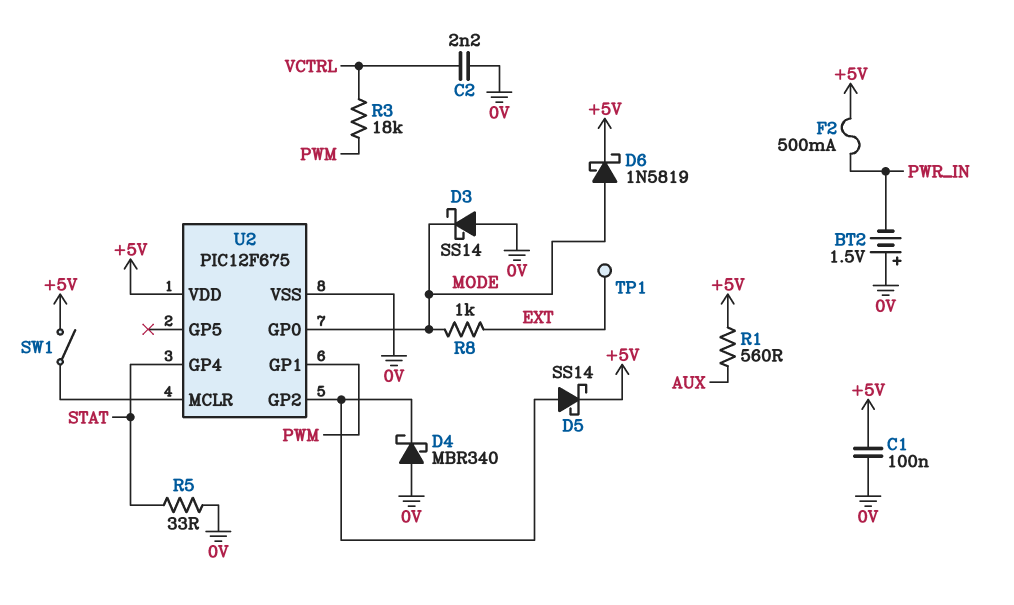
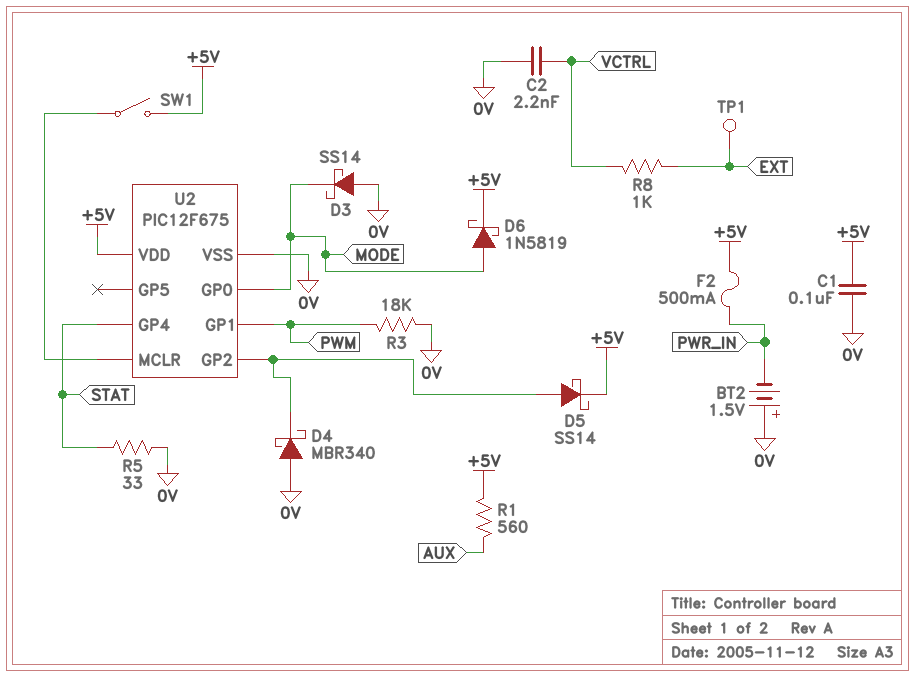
R3: 18k (PWM, VCTRL) -> 18k (0V, PWM)
R8: 1k (EXT, MODE) -> 1k (EXT, VCTRL)

